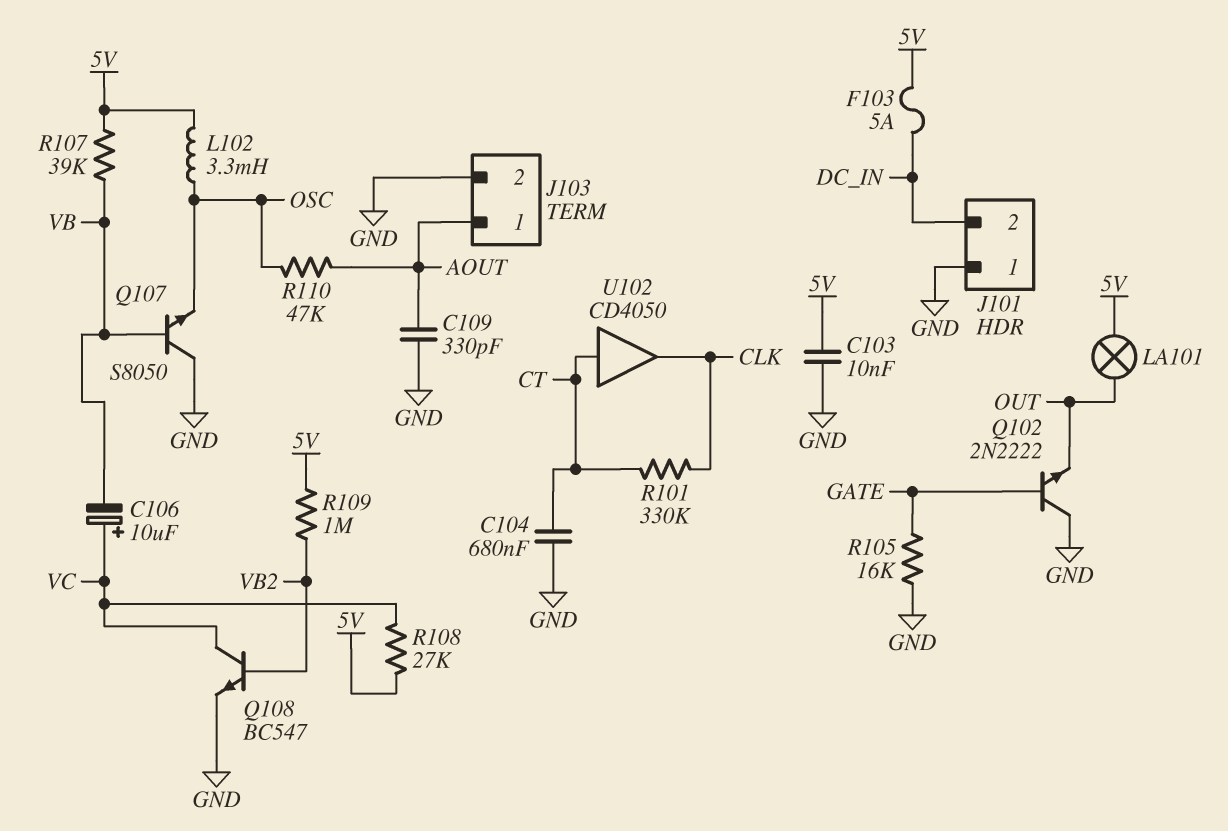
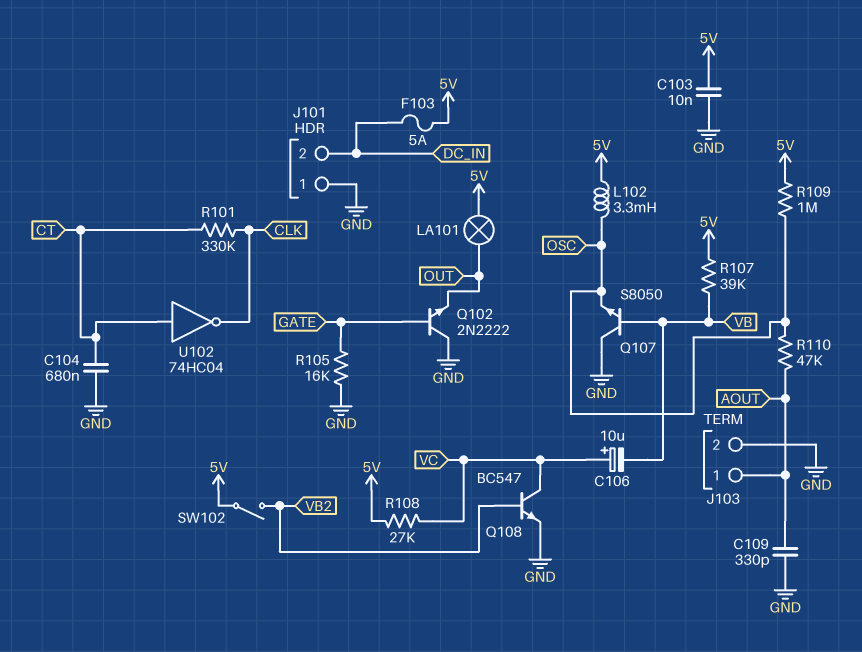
R109: 1M (5V, VB2) -> 1M (5V, OSC)
SW102: none -> switch (5V, VB2)
U102: buffer CD4050 (in CT, out CLK) -> NOT 74HC04 (in CT, out CLK)

